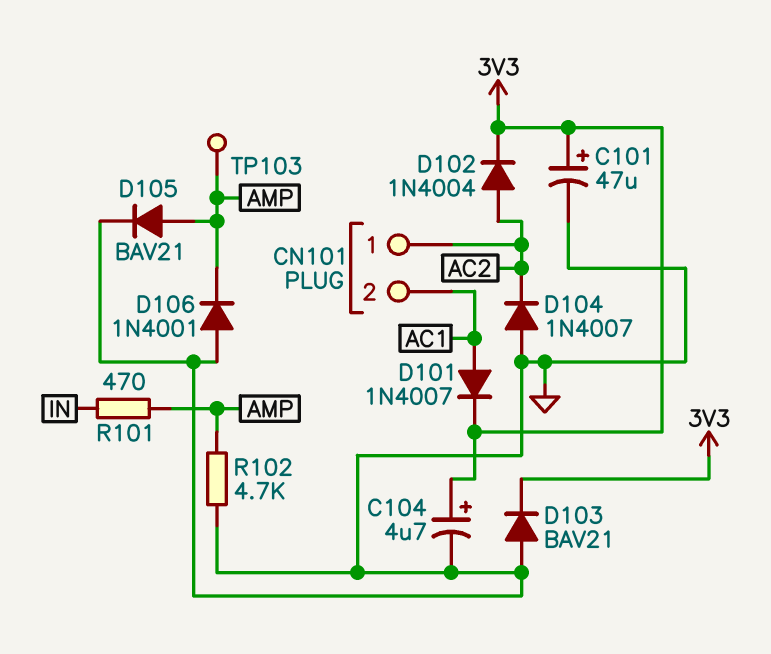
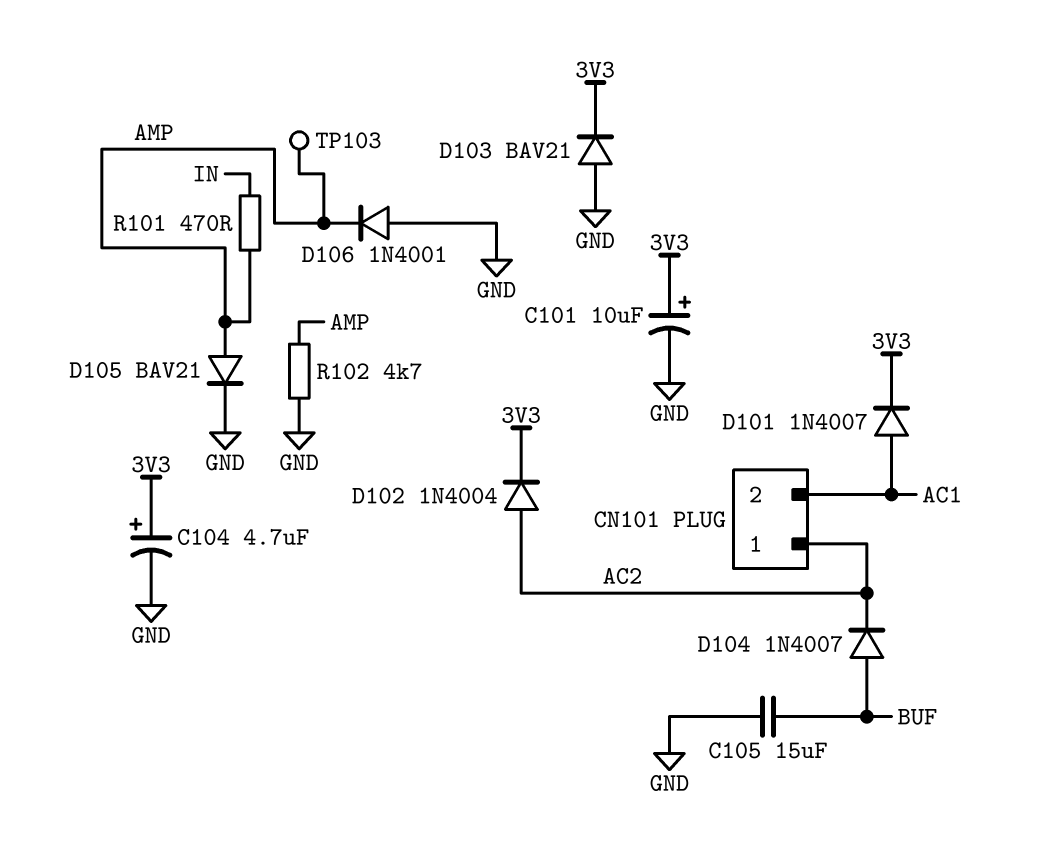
C101: 47uF (plus 3V3, minus GND) -> 10uF (plus 3V3, minus GND)
C105: none -> 15uF (BUF, GND)
D104: diode 1N4007 (A GND, K AC2) -> diode 1N4007 (A BUF, K AC2)

